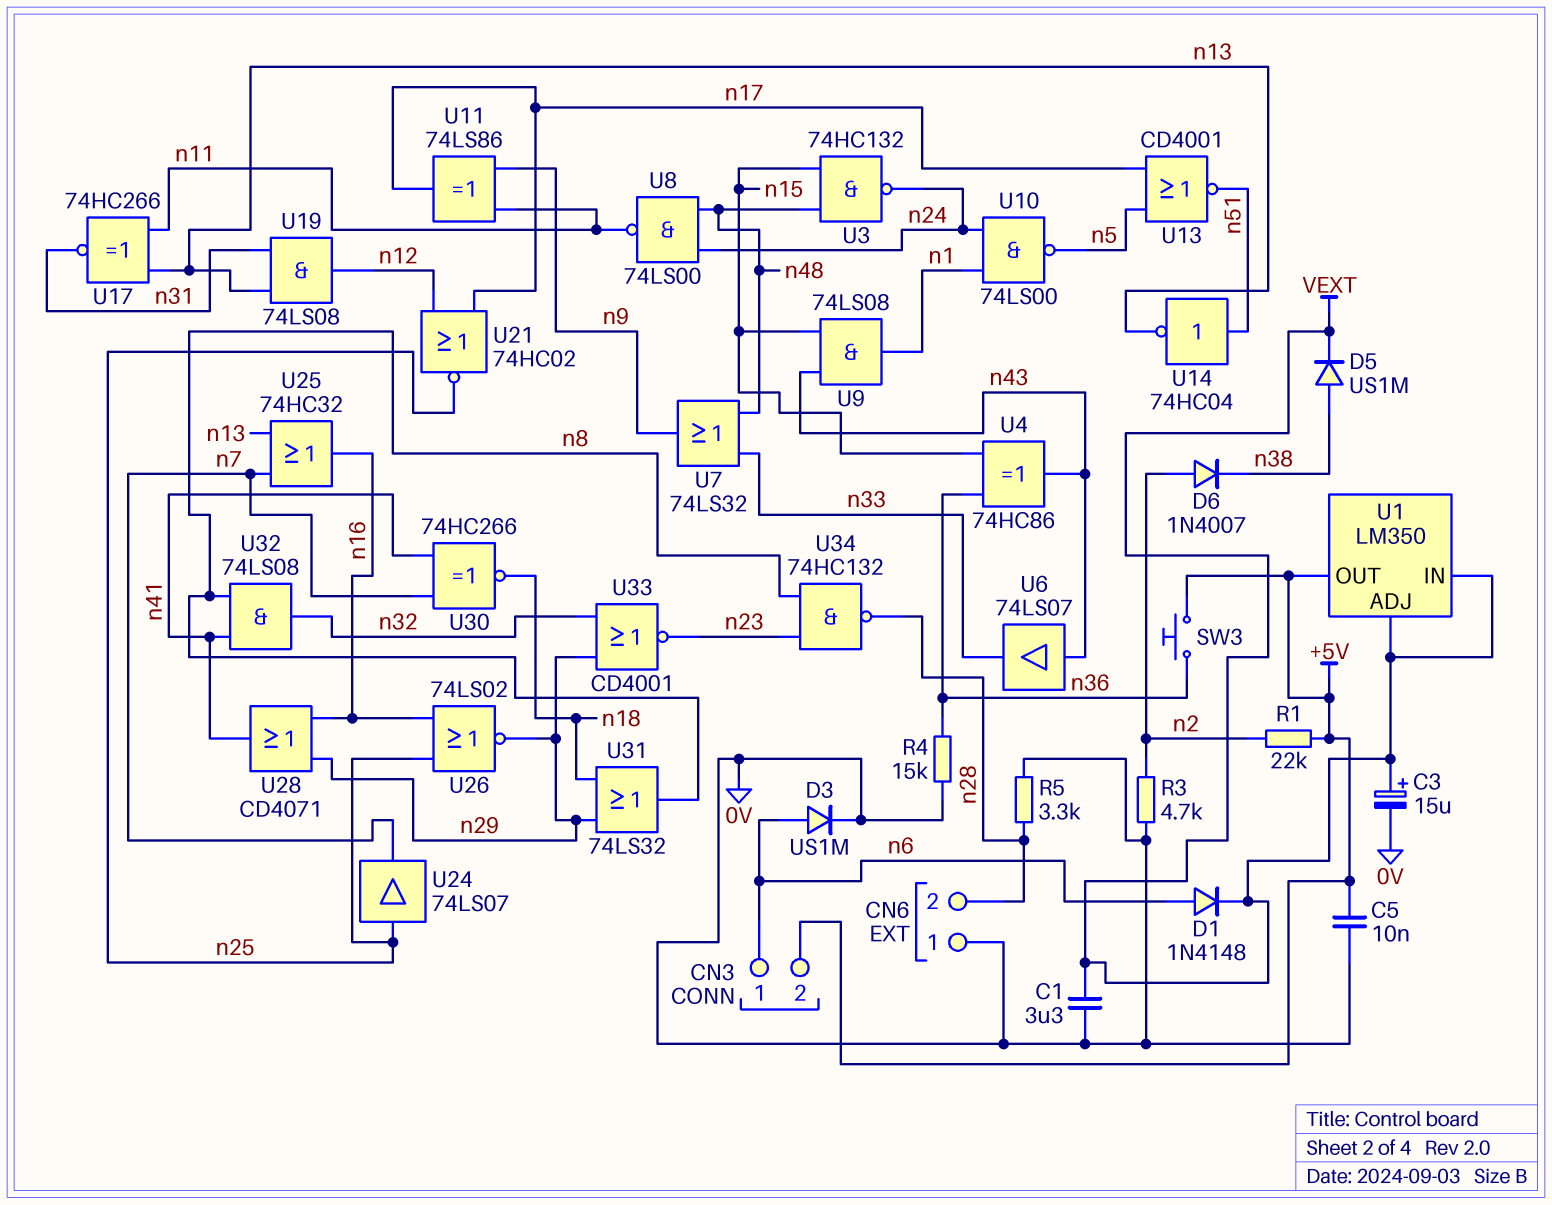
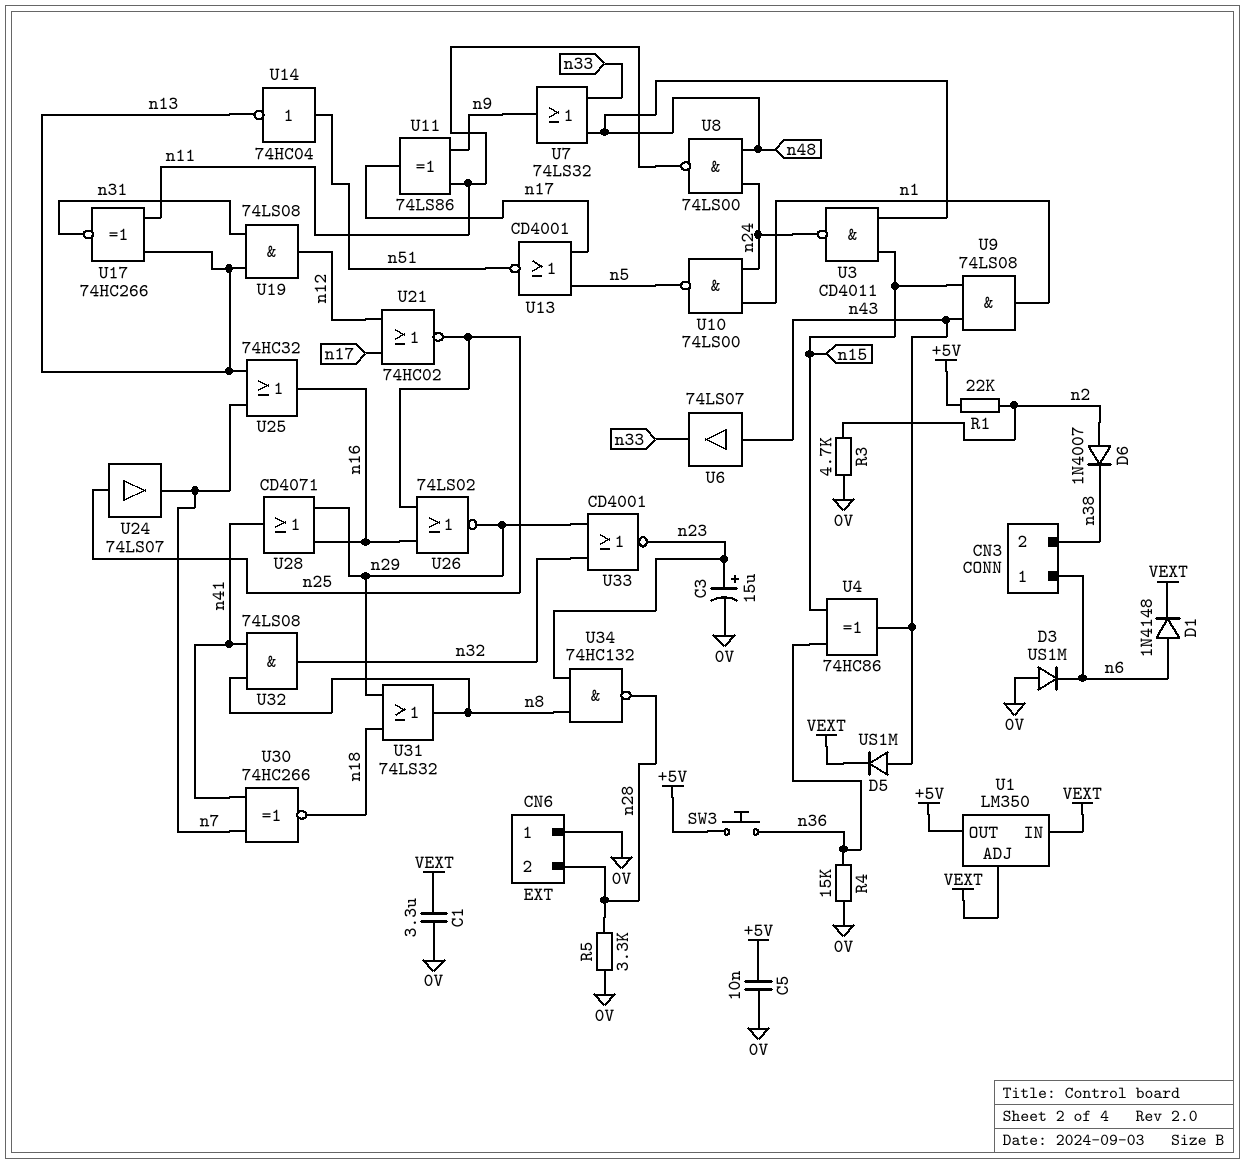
C3: 15uF (plus VEXT, minus 0V) -> 15uF (plus n23, minus 0V)
CN3 pin 2: +5V -> n38
D3: diode US1M (A n6, K 0V) -> diode US1M (A 0V, K n6)
D5: diode US1M (A n38, K VEXT) -> diode US1M (A n43, K VEXT)
U3: NAND 74HC132 (in n15, in n48, out n24) -> NAND CD4011 (in n15, in n48, out n24)

